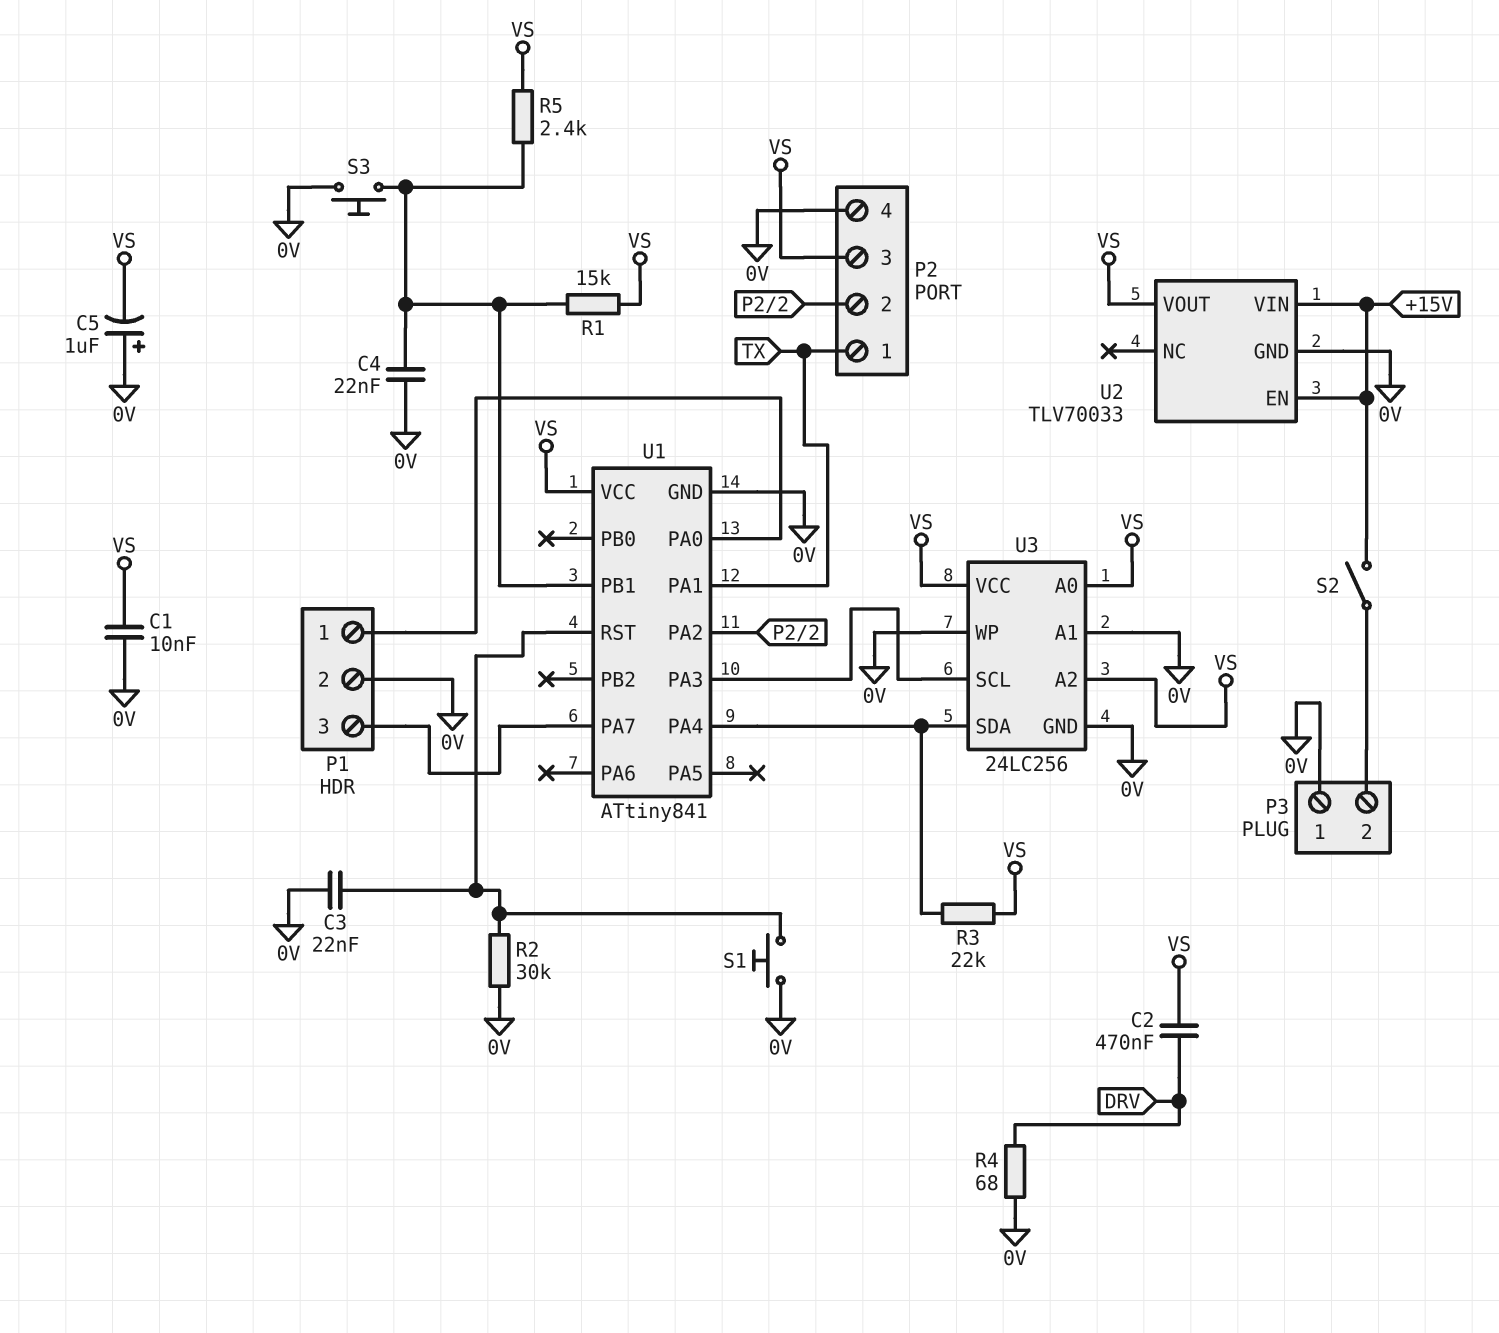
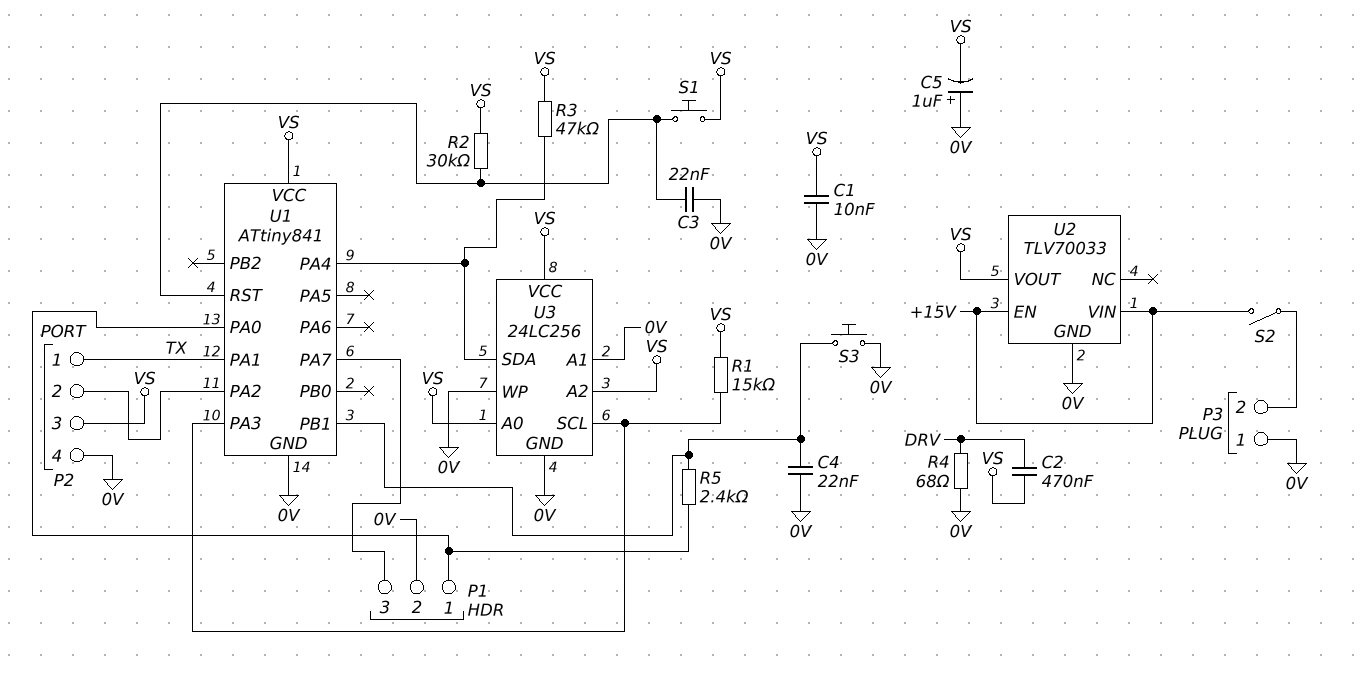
R1: 15k (U1/PB1, VS) -> 15k (U1/PA3, VS)
R2: 30k (0V, U1/RST) -> 30k (U1/RST, VS)
R3: 22k (U1/PA4, VS) -> 47k (U1/PA4, VS)
R5: 2.4k (U1/PB1, VS) -> 2.4k (P1/1, U1/PB1)
S1: button (0V, U1/RST) -> button (U1/RST, VS)

